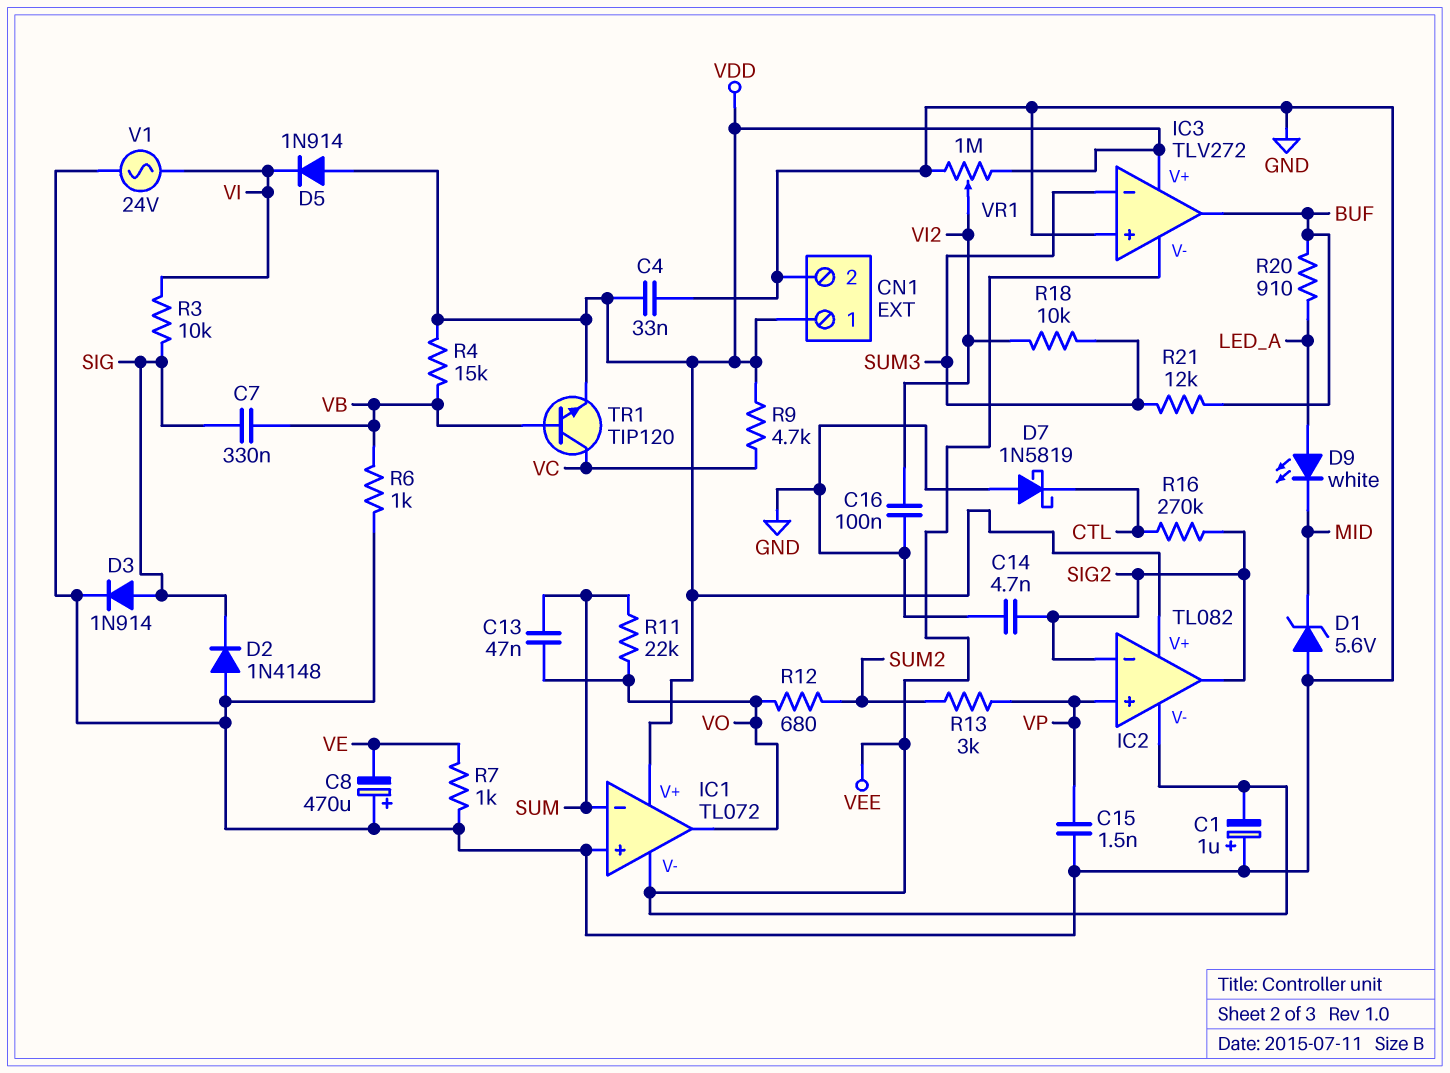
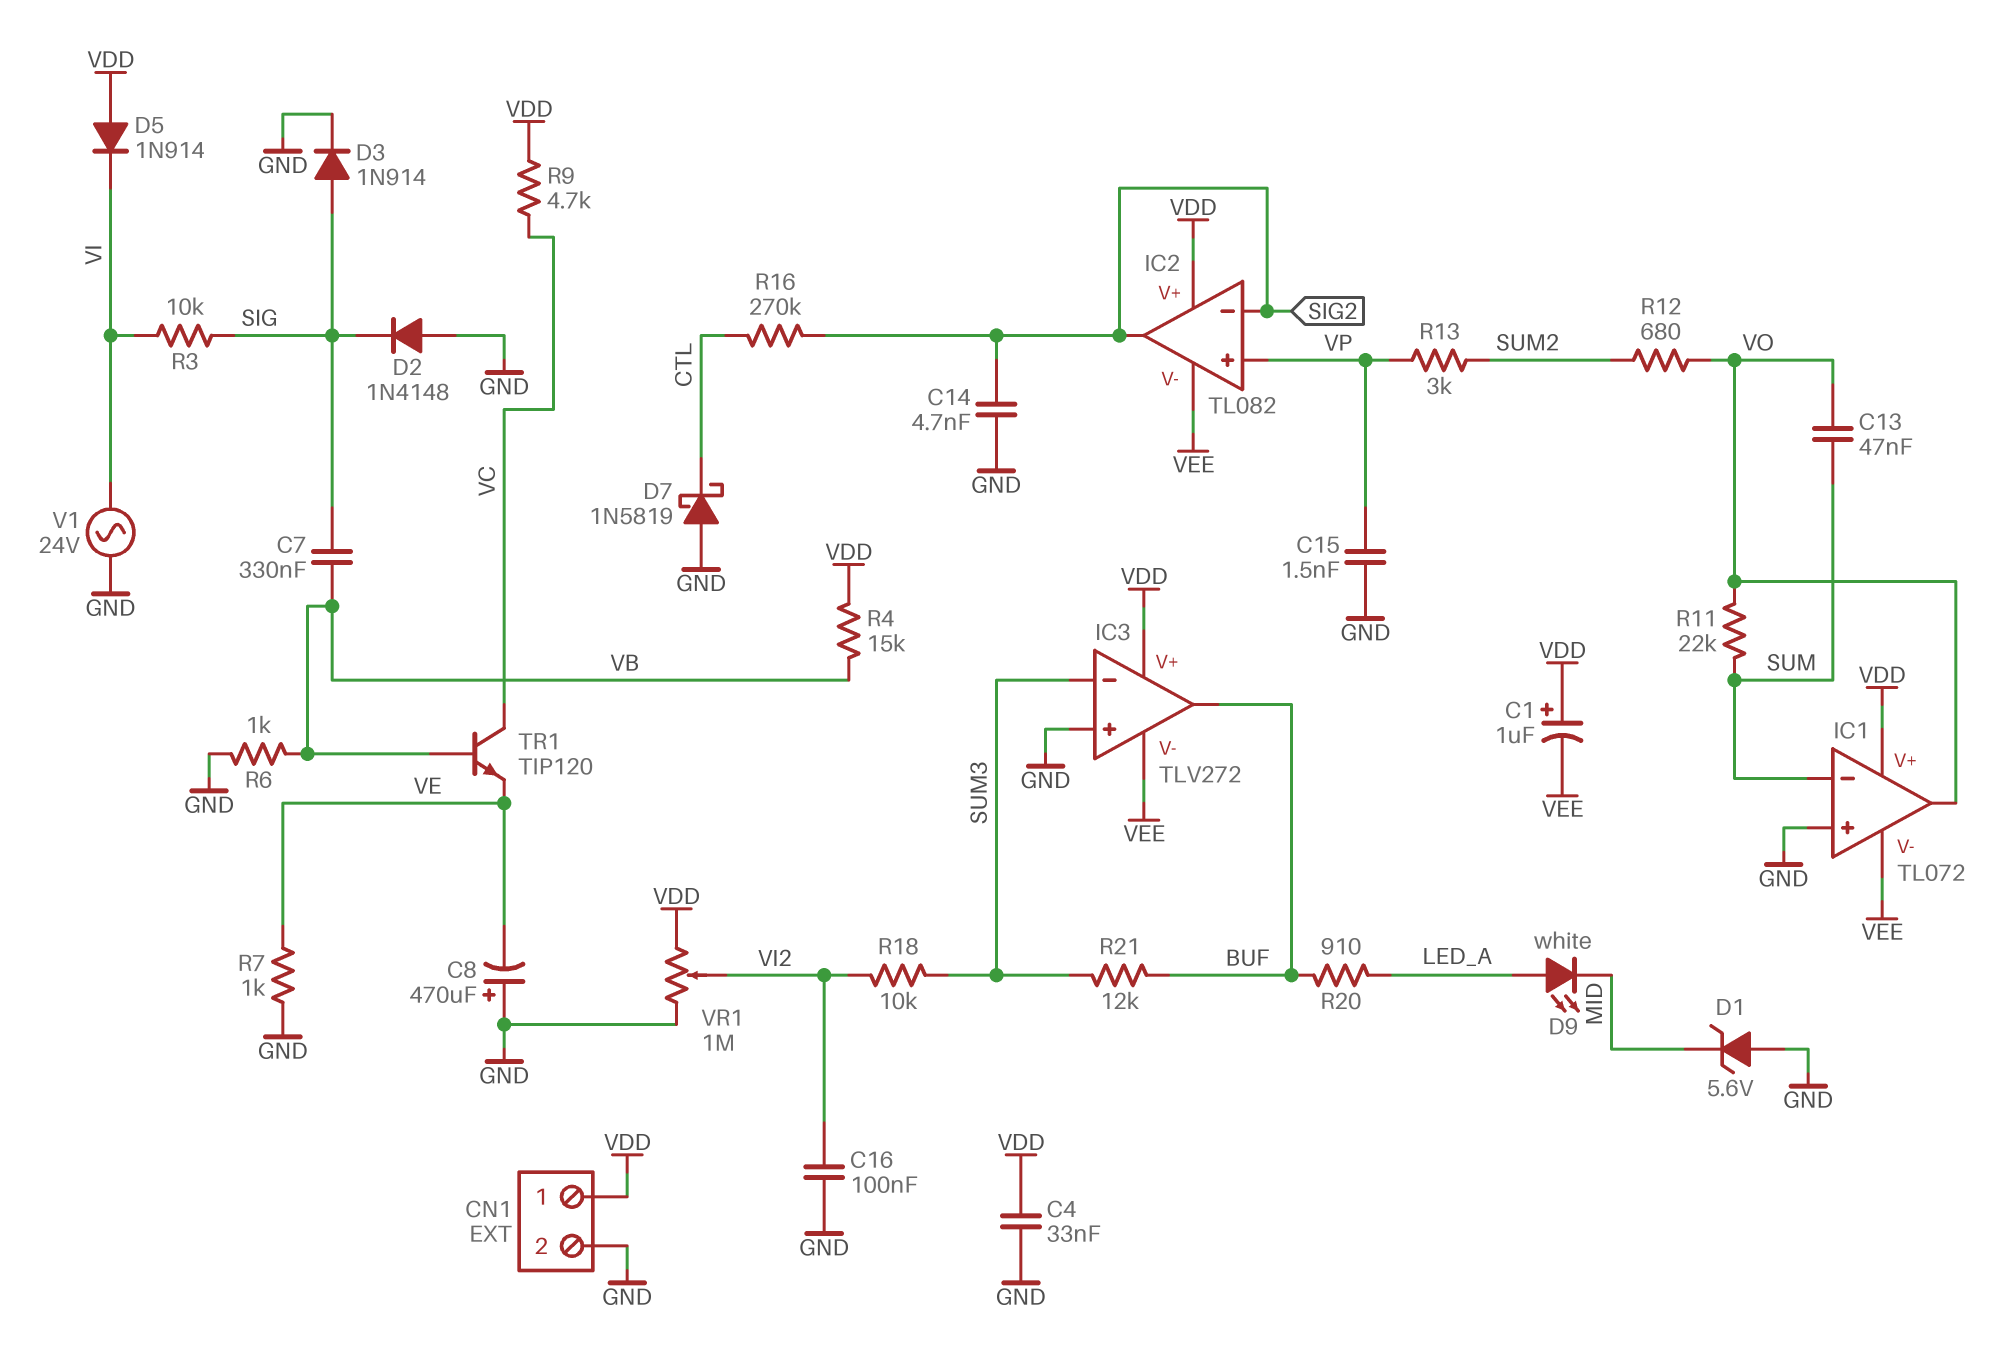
C1: 1uF (plus GND, minus VEE) -> 1uF (plus VDD, minus VEE)
TR1: NPN TIP120 (B VB, C VC, E VDD) -> NPN TIP120 (B VB, C VC, E VE)

